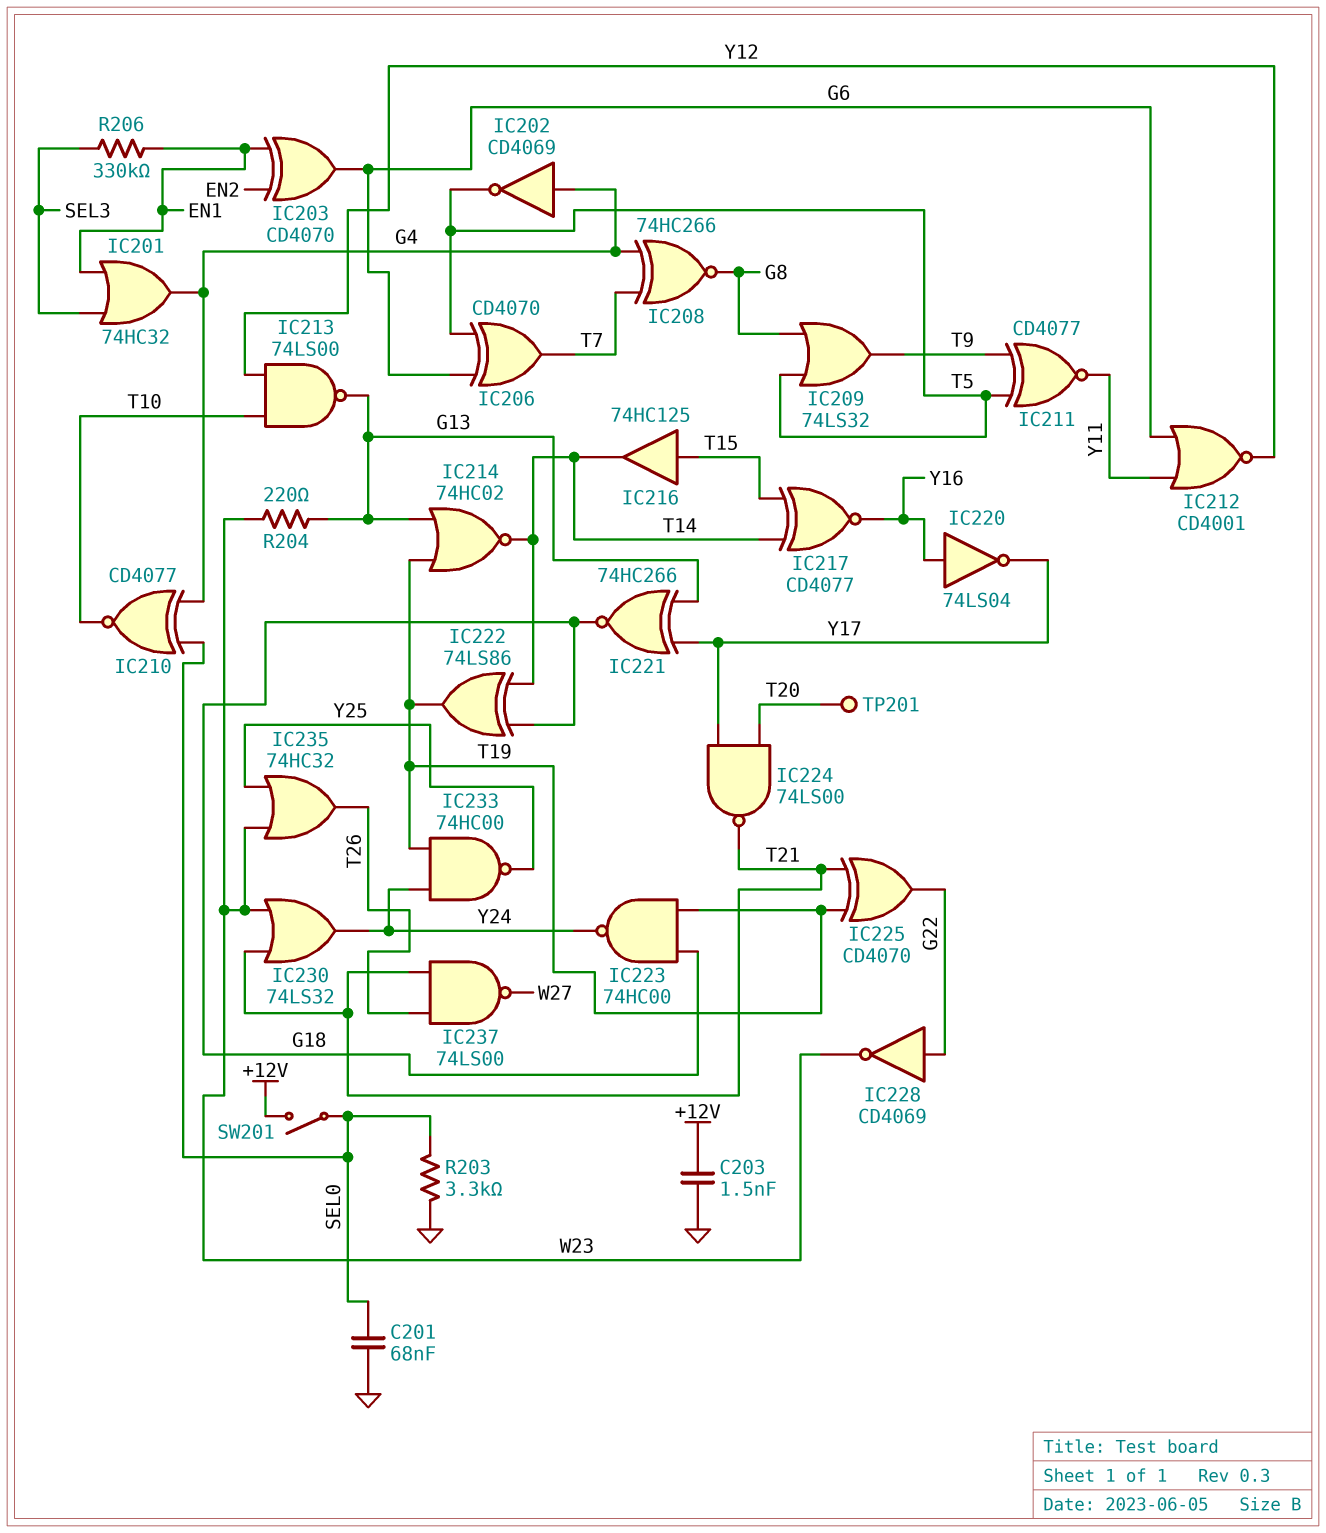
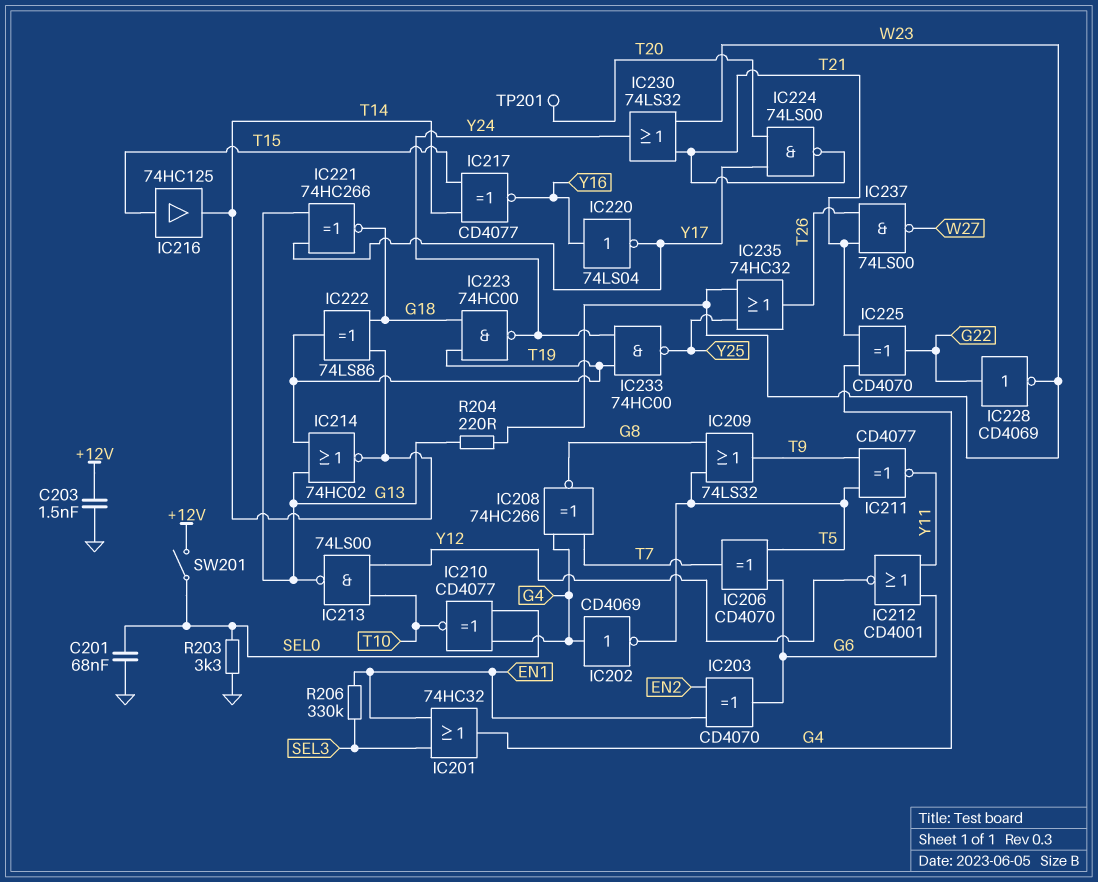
IC225: XOR CD4070 (in T19, in T21, out G22) -> XOR CD4070 (in G4, in T21, out G22)

